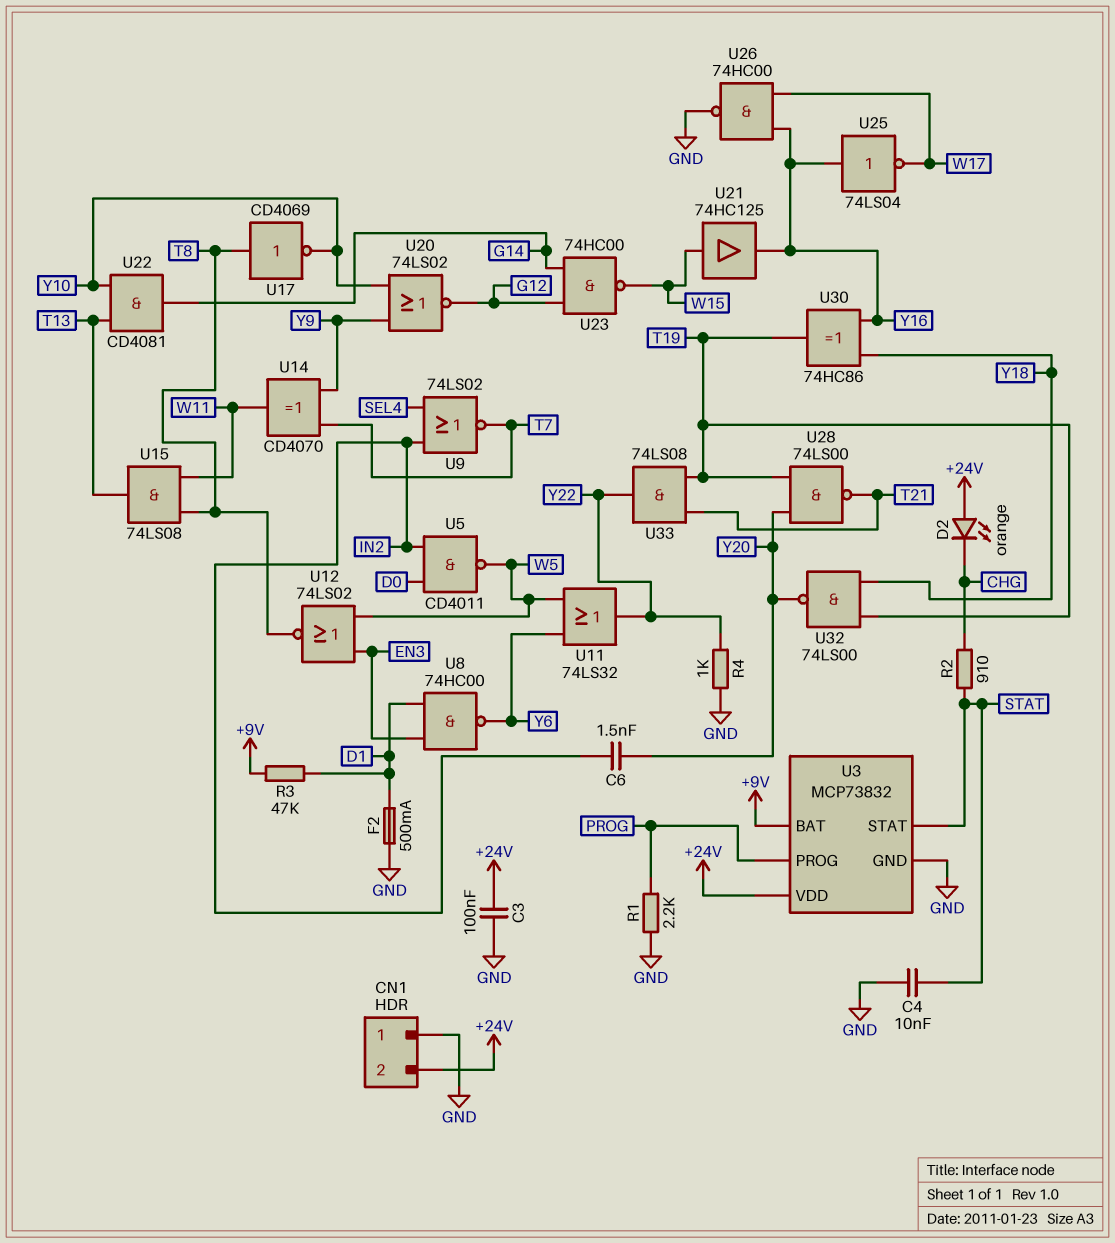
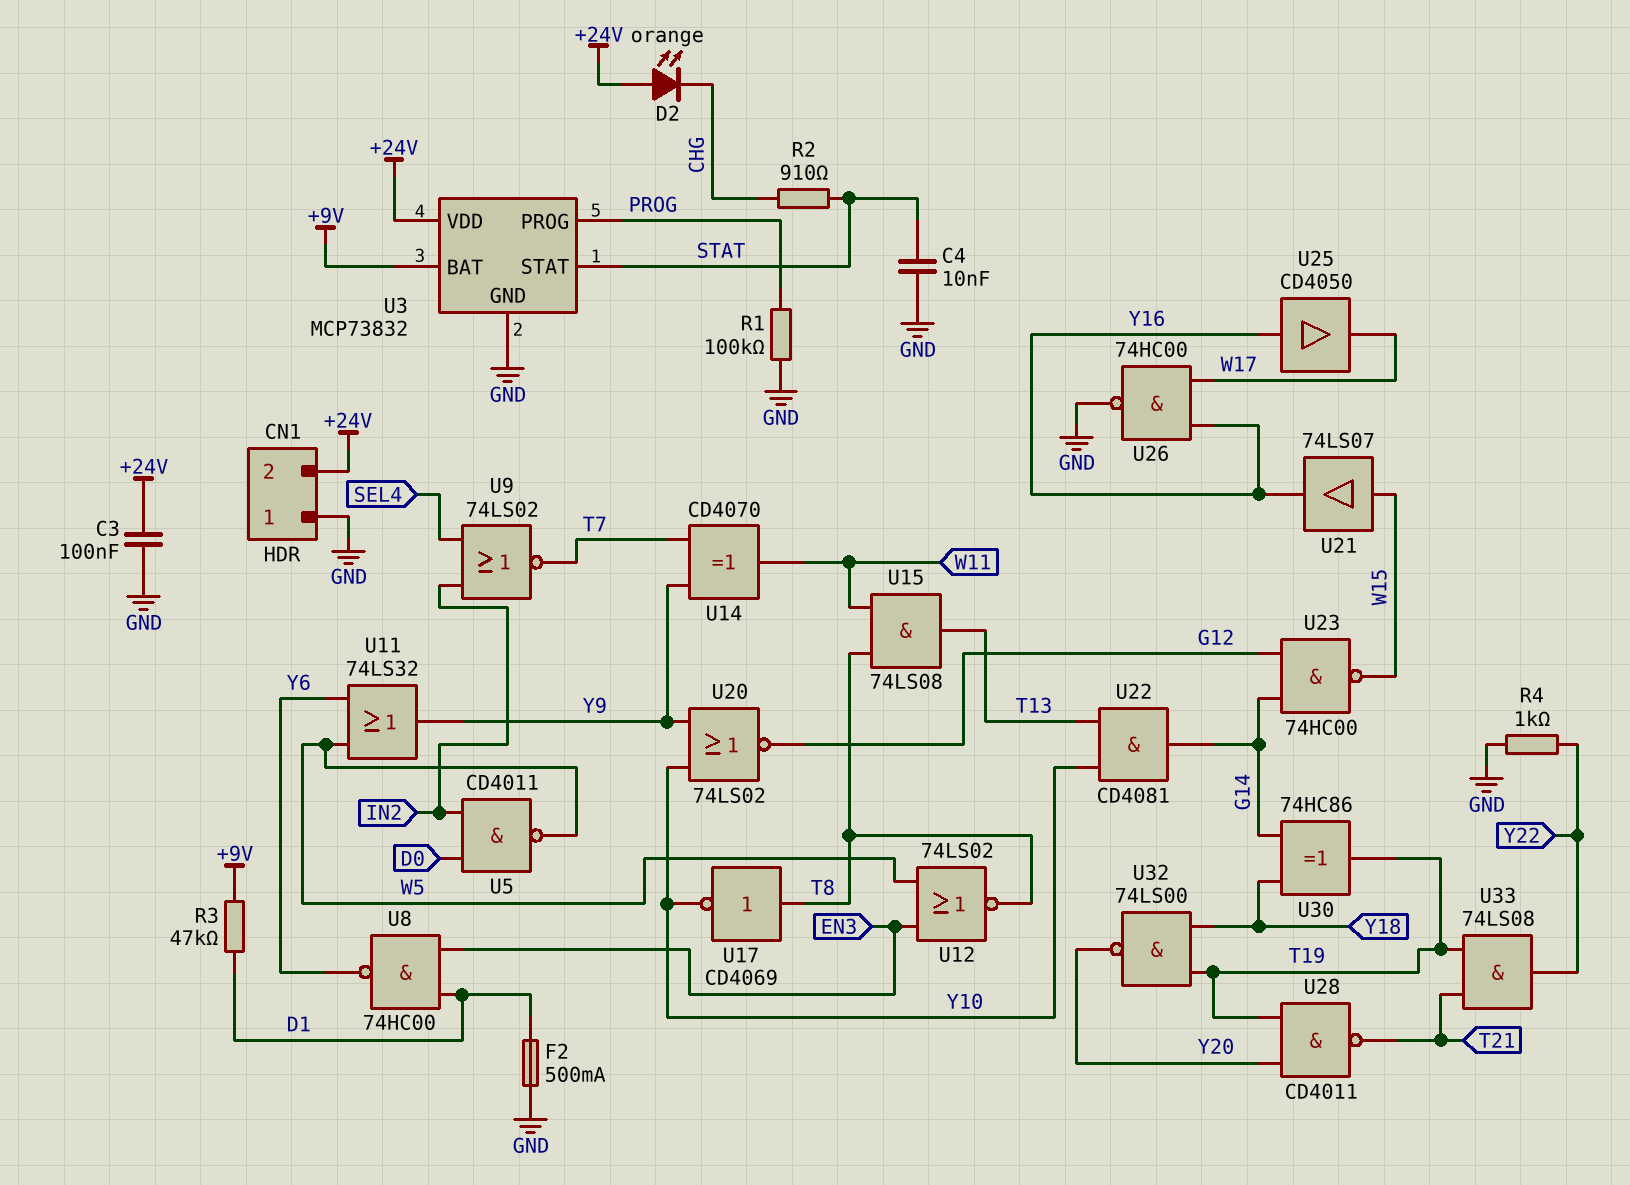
C6: 1.5nF (IN2, Y20) -> none
R1: 2.2k (GND, PROG) -> 100k (GND, PROG)
U11: OR 74LS32 (in W5, in Y6, out Y22) -> OR 74LS32 (in W5, in Y6, out Y9)
U21: buffer 74HC125 (in W15, out Y16) -> buffer 74LS07 (in W15, out Y16)
U25: NOT 74LS04 (in Y16, out W17) -> buffer CD4050 (in Y16, out W17)
U28: NAND 74LS00 (in T19, in Y20, out T21) -> NAND CD4011 (in T19, in Y20, out T21)
U30: XOR 74HC86 (in Y16, in Y18, out T19) -> XOR 74HC86 (in G14, in Y18, out T19)

